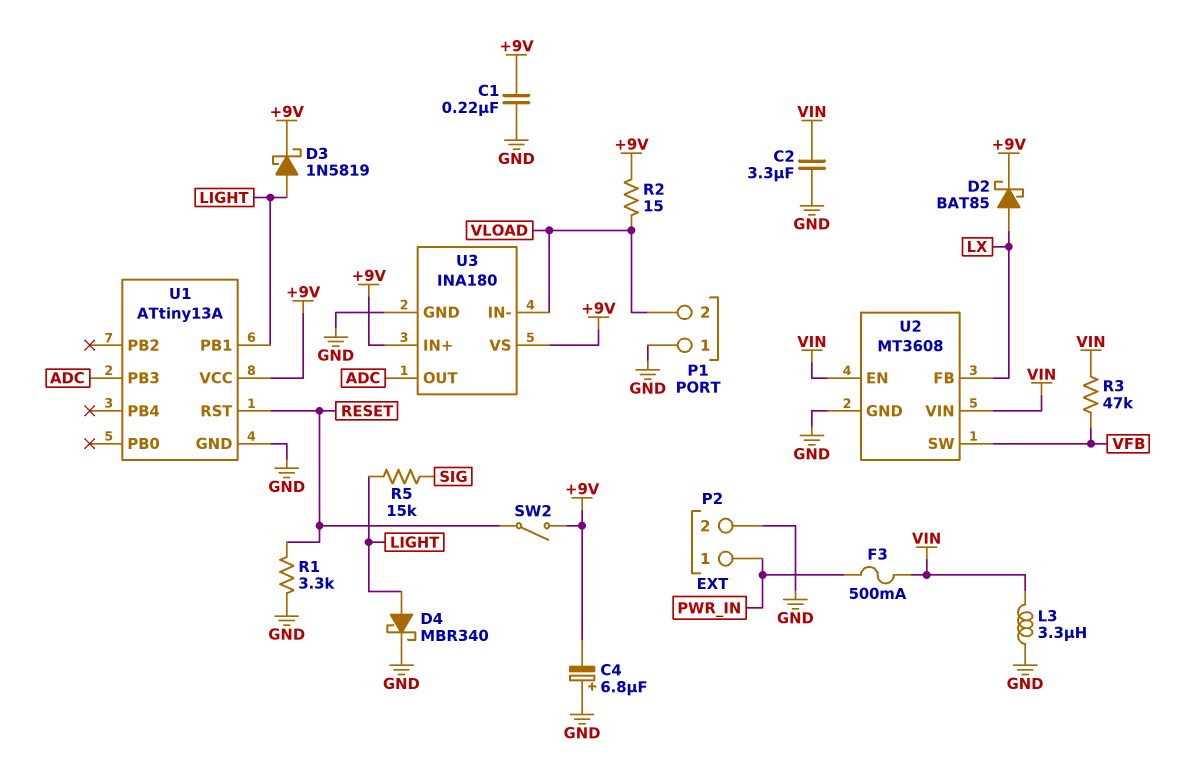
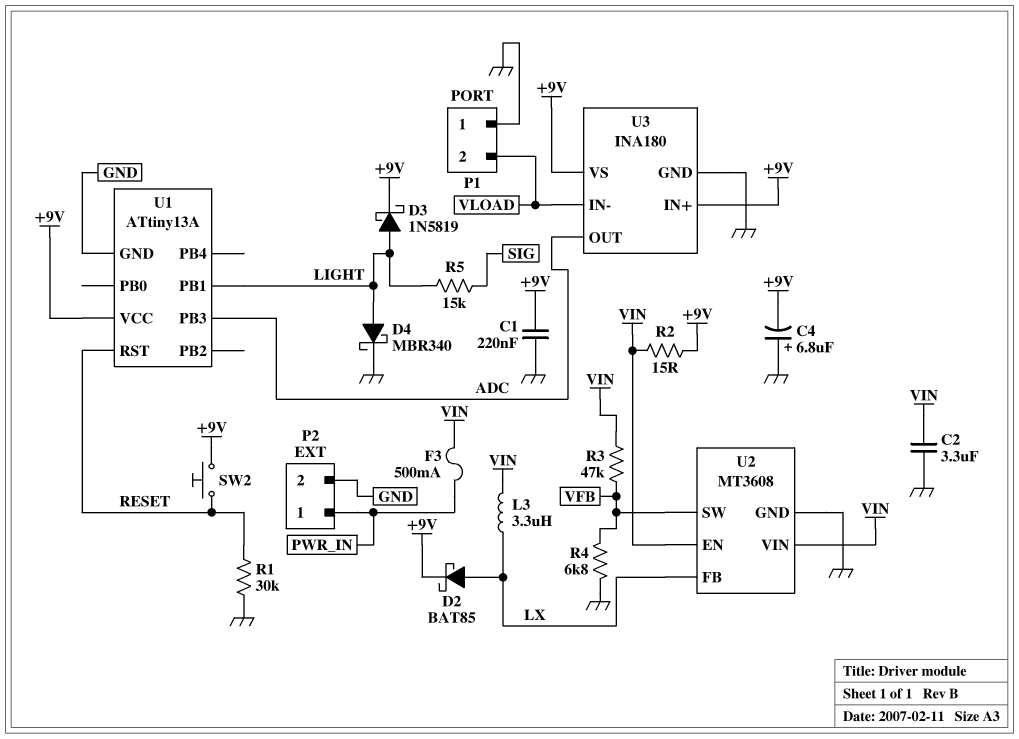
L3: 3.3uH (GND, VIN) -> 3.3uH (LX, VIN)
R1: 3.3k (GND, RESET) -> 30k (GND, RESET)
R2: 15 (+9V, VLOAD) -> 15 (+9V, VIN)
R4: none -> 6.8k (GND, VFB)
SW2: switch (+9V, RESET) -> button (+9V, RESET)

